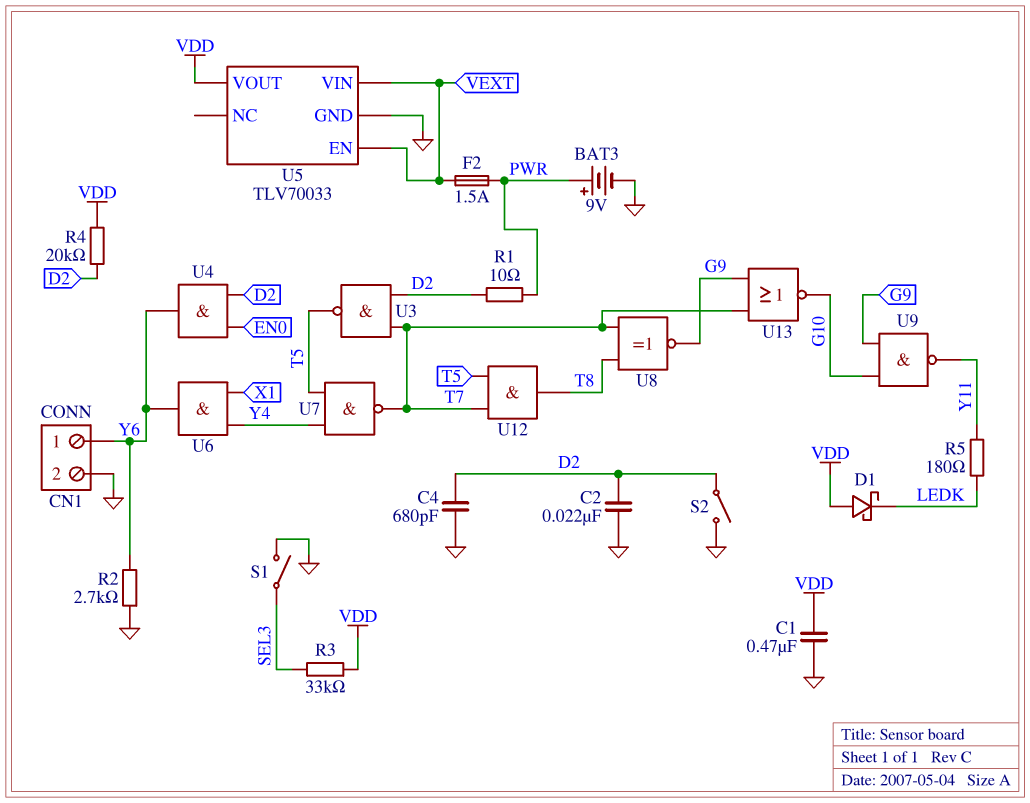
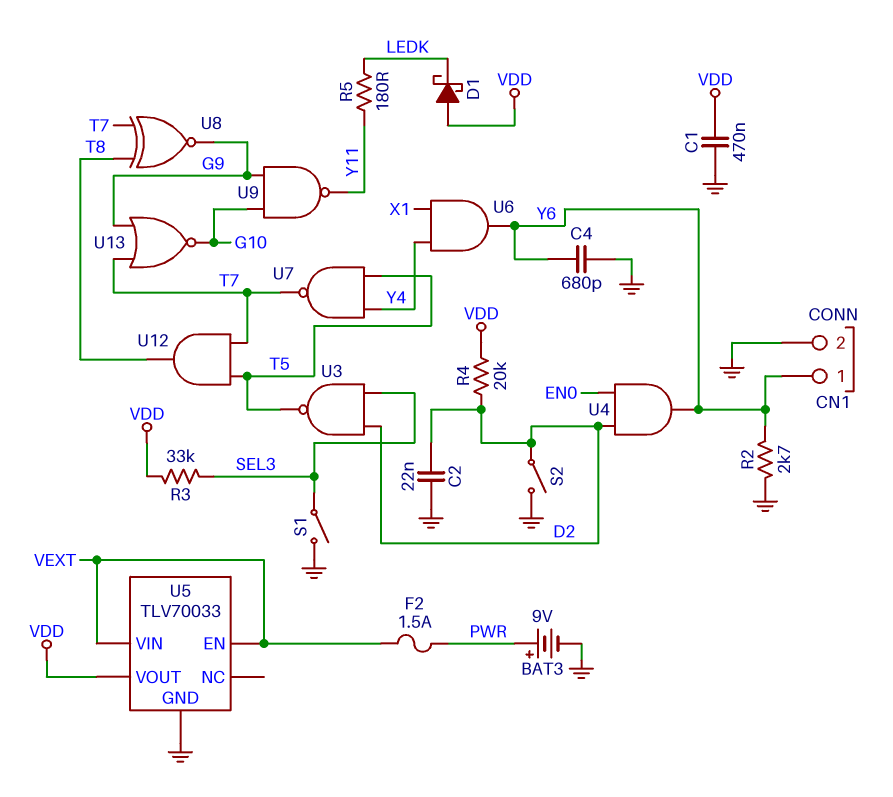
C4: 680pF (D2, GND) -> 680pF (GND, Y6)
R1: 10 (D2, PWR) -> none
U3: NAND (in D2, in T7, out T5) -> NAND (in D2, in SEL3, out T5)

